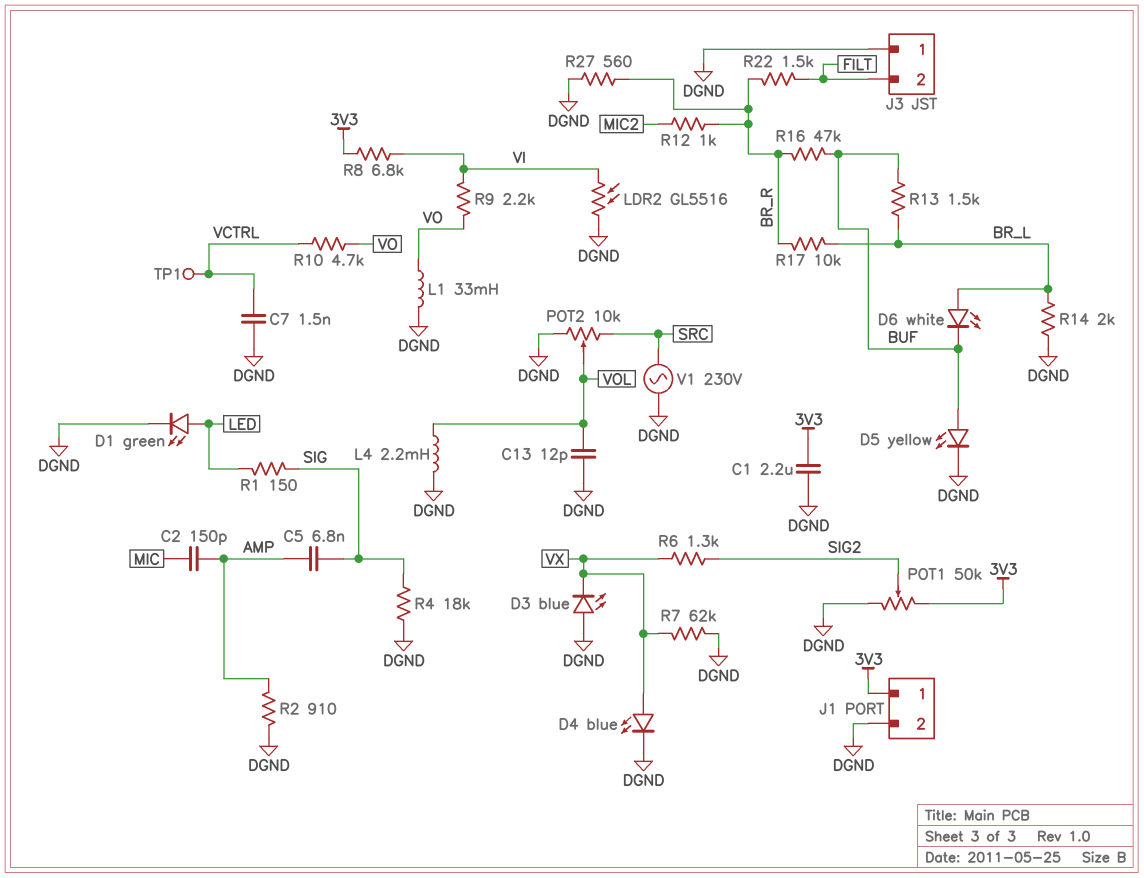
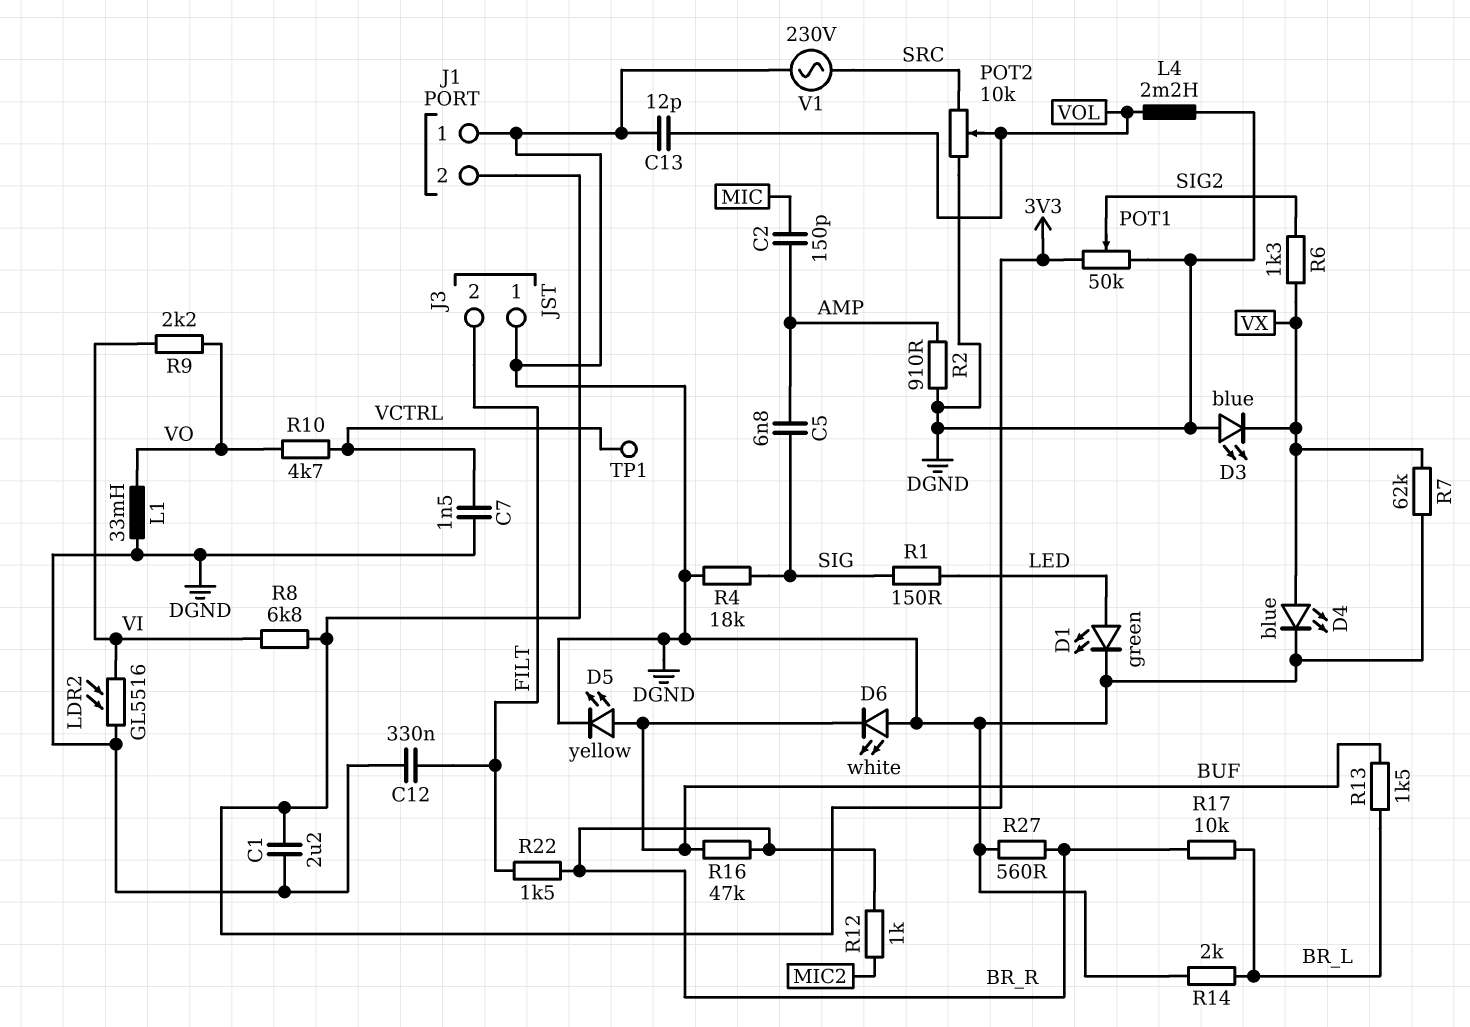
C12: none -> 330nF (DGND, FILT)
D6: LED white (A BR_L, K BUF) -> LED white (A DGND, K BUF)
J1 pin 1: 3V3 -> DGND
J1 pin 2: DGND -> 3V3

